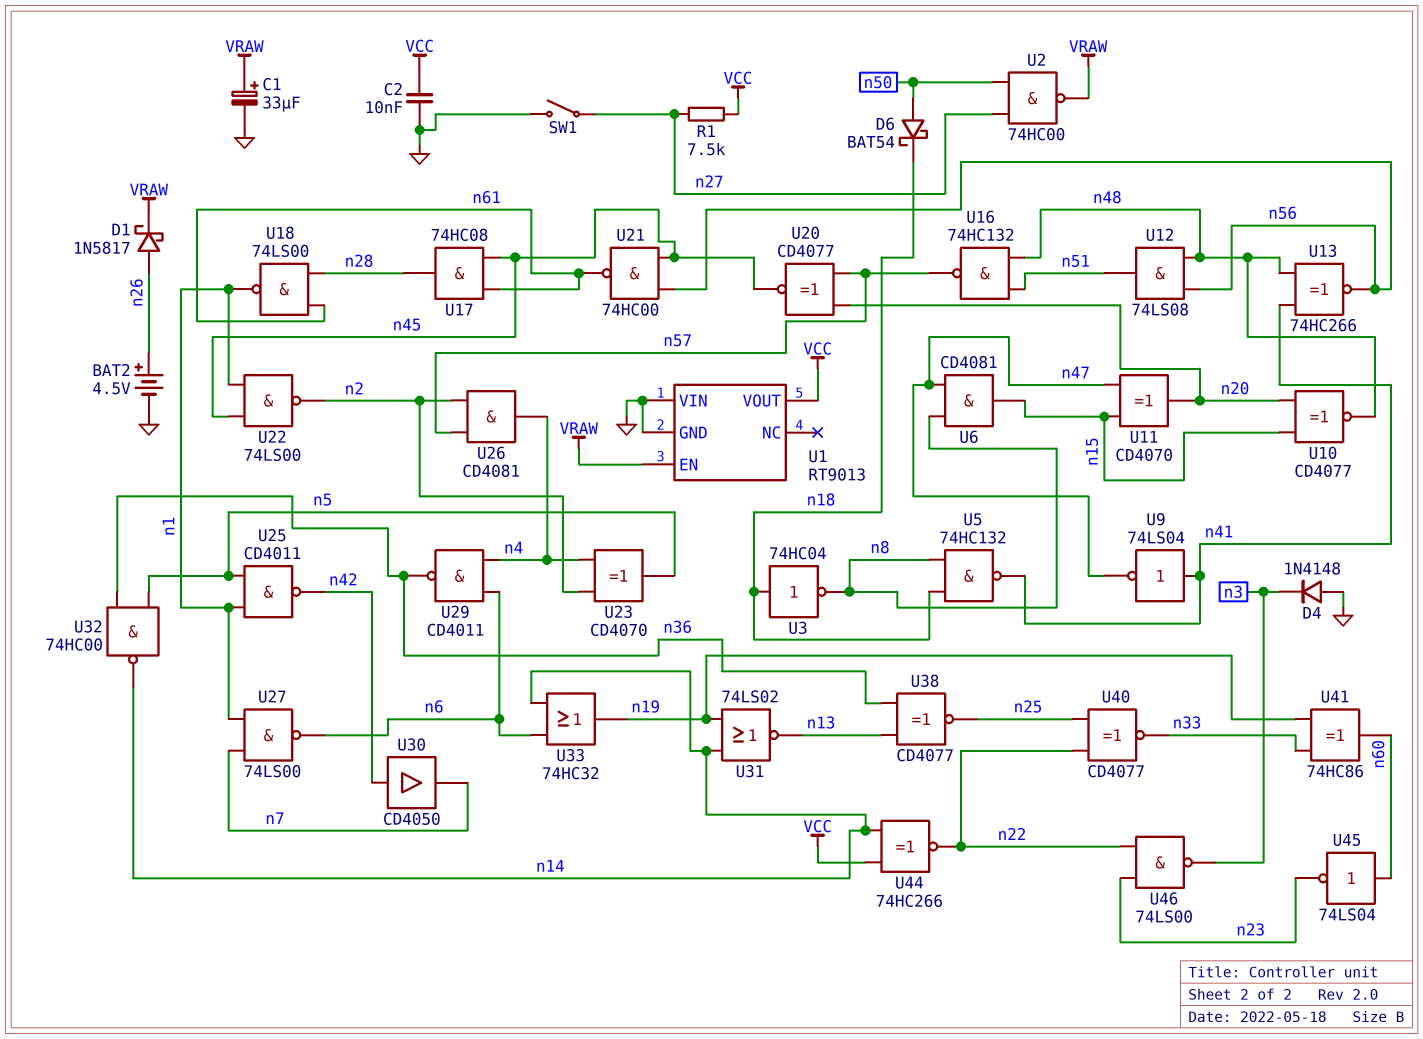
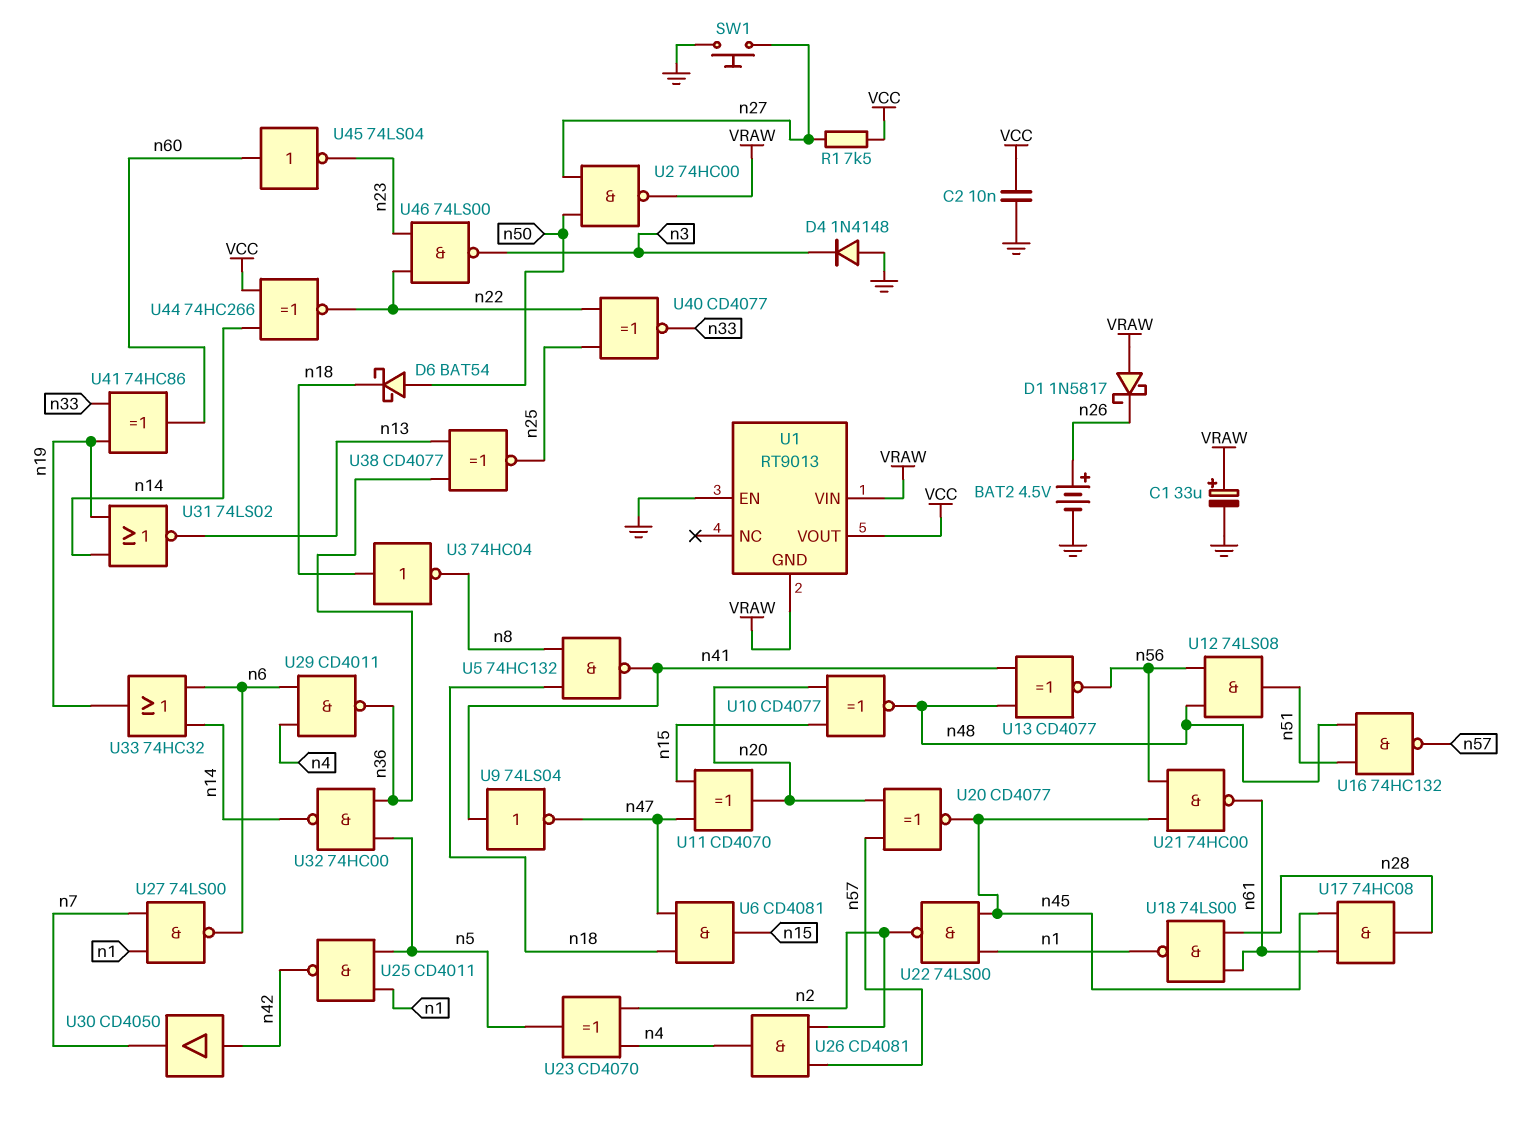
D1: schottky 1N5817 (A n26, K VRAW) -> schottky 1N5817 (A VRAW, K n26)
SW1: switch (GND, n27) -> button (GND, n27)
U1 pin EN: VRAW -> GND
U1 pin GND: GND -> VRAW
U1 pin VIN: GND -> VRAW
U6: AND CD4081 (in n8, in n47, out n15) -> AND CD4081 (in n18, in n47, out n15)
U13: XNOR 74HC266 (in n41, in n48, out n56) -> XNOR CD4077 (in n41, in n48, out n56)

